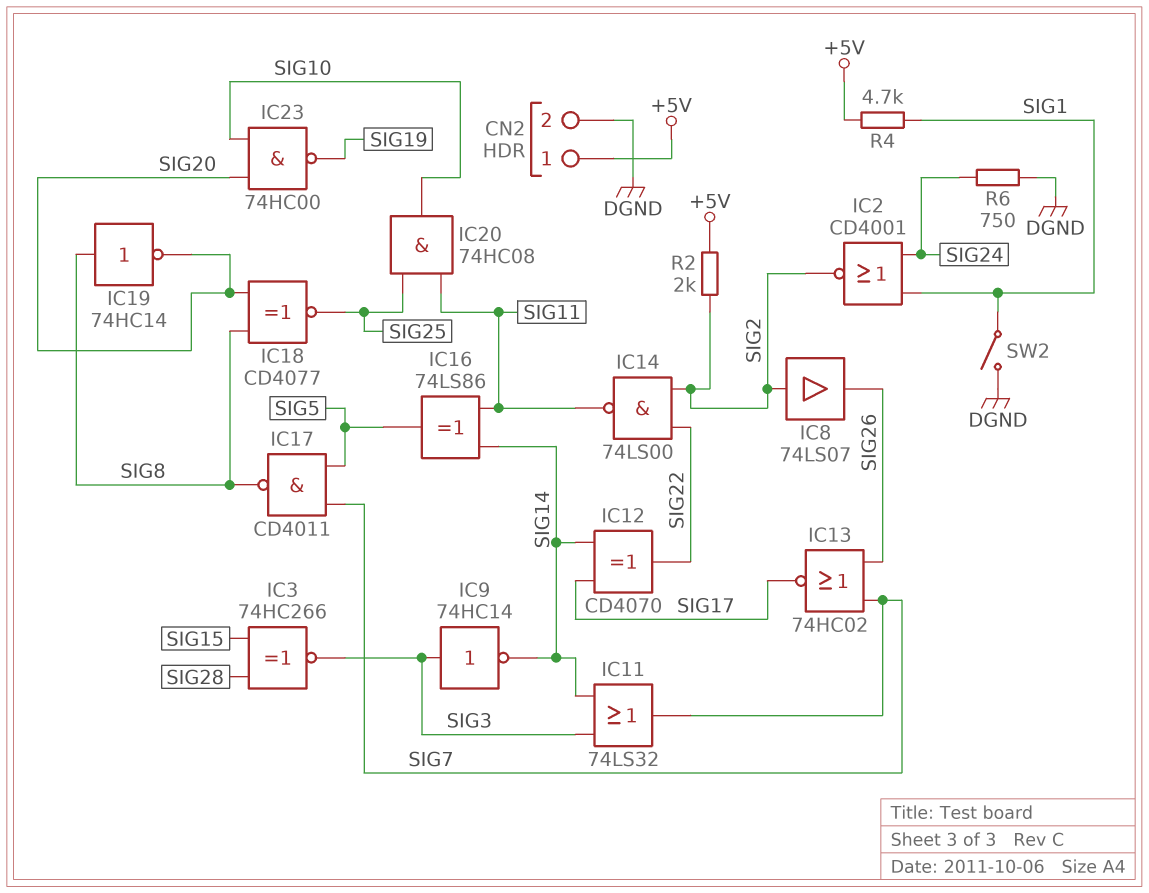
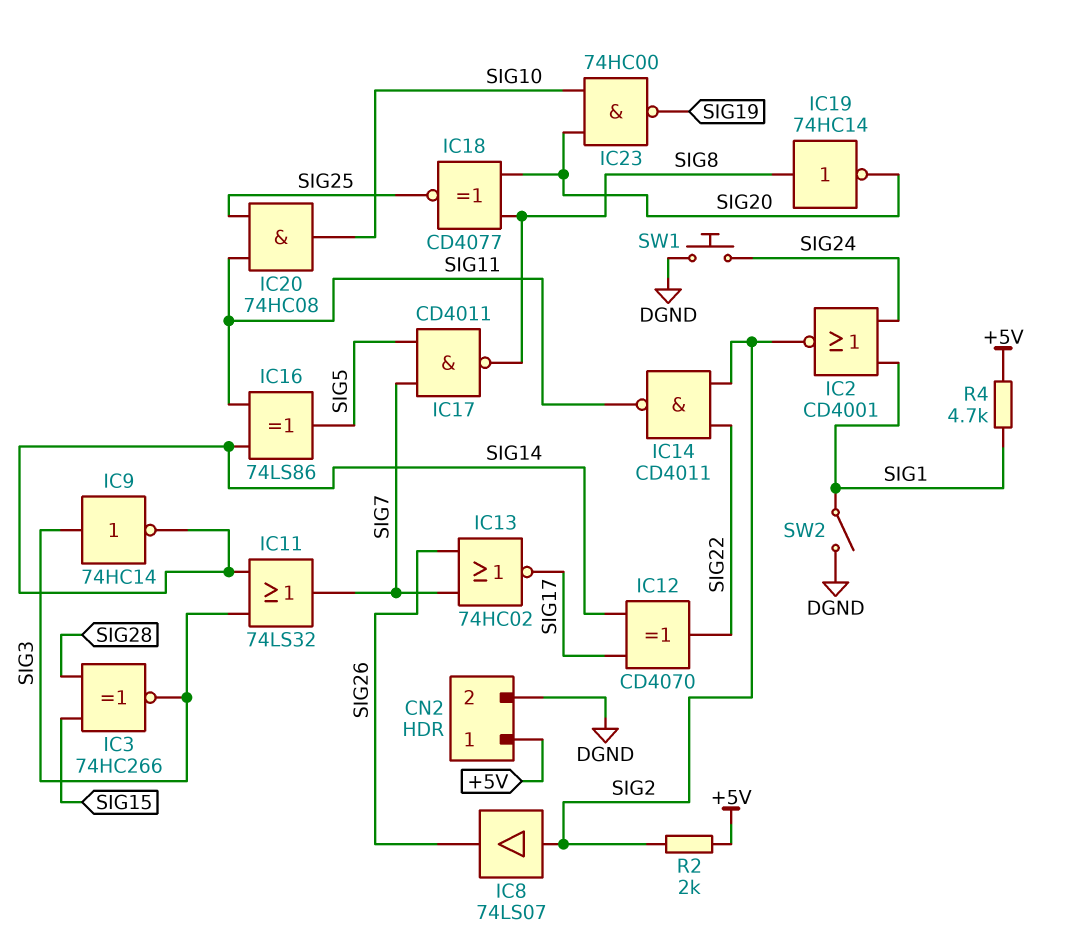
IC14: NAND 74LS00 (in SIG2, in SIG22, out SIG11) -> NAND CD4011 (in SIG2, in SIG22, out SIG11)
R6: 750 (DGND, SIG24) -> none
SW1: none -> button (DGND, SIG24)

